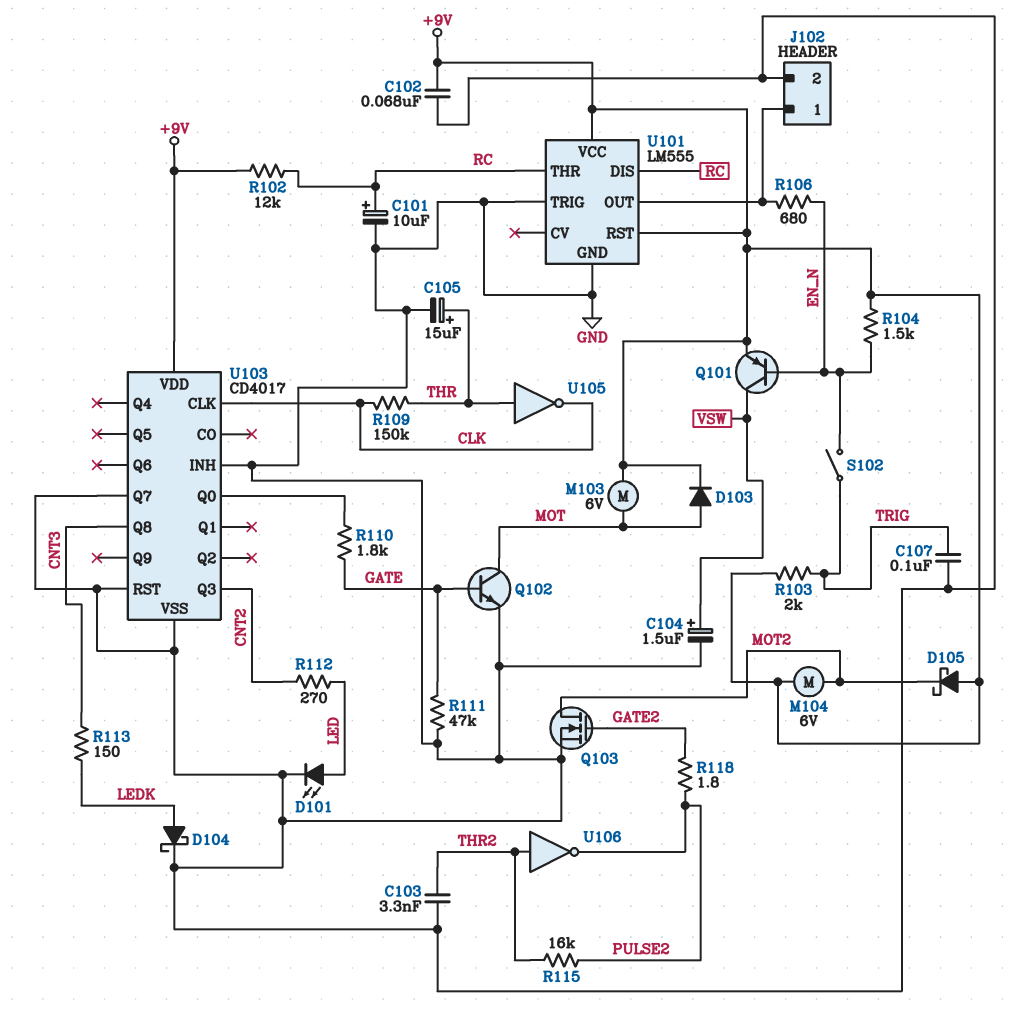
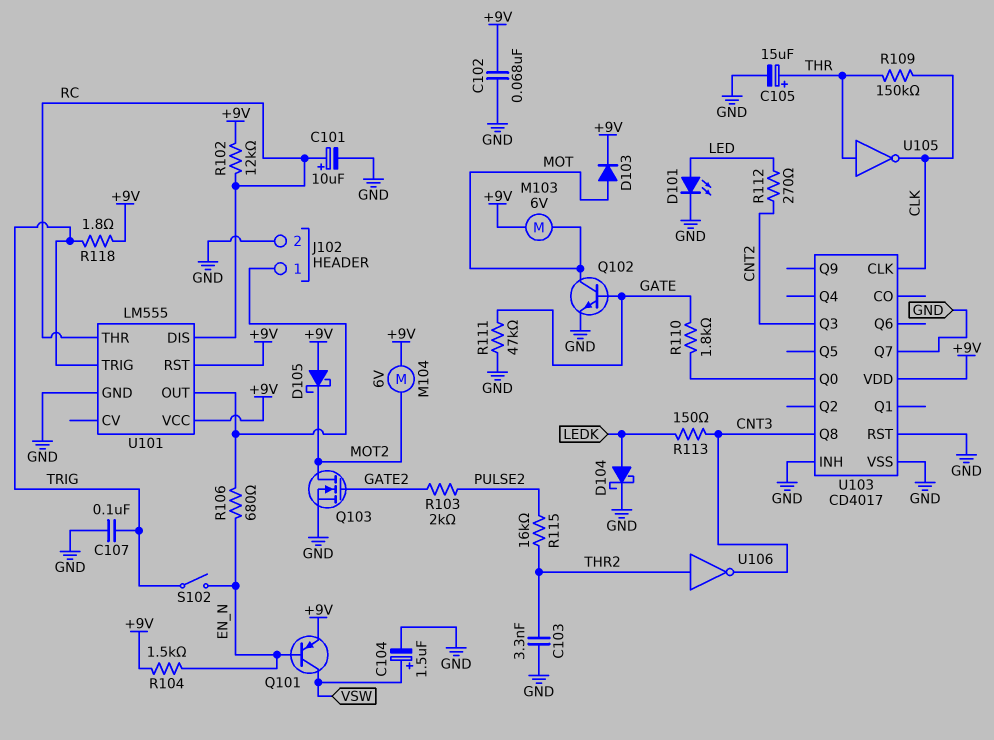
R103: 2k (+9V, TRIG) -> 2k (GATE2, PULSE2)
R118: 1.8 (GATE2, PULSE2) -> 1.8 (+9V, TRIG)
U101 pin TRIG: GND -> TRIG
U106: NOT (in THR2, out PULSE2) -> NOT (in THR2, out CNT3)

